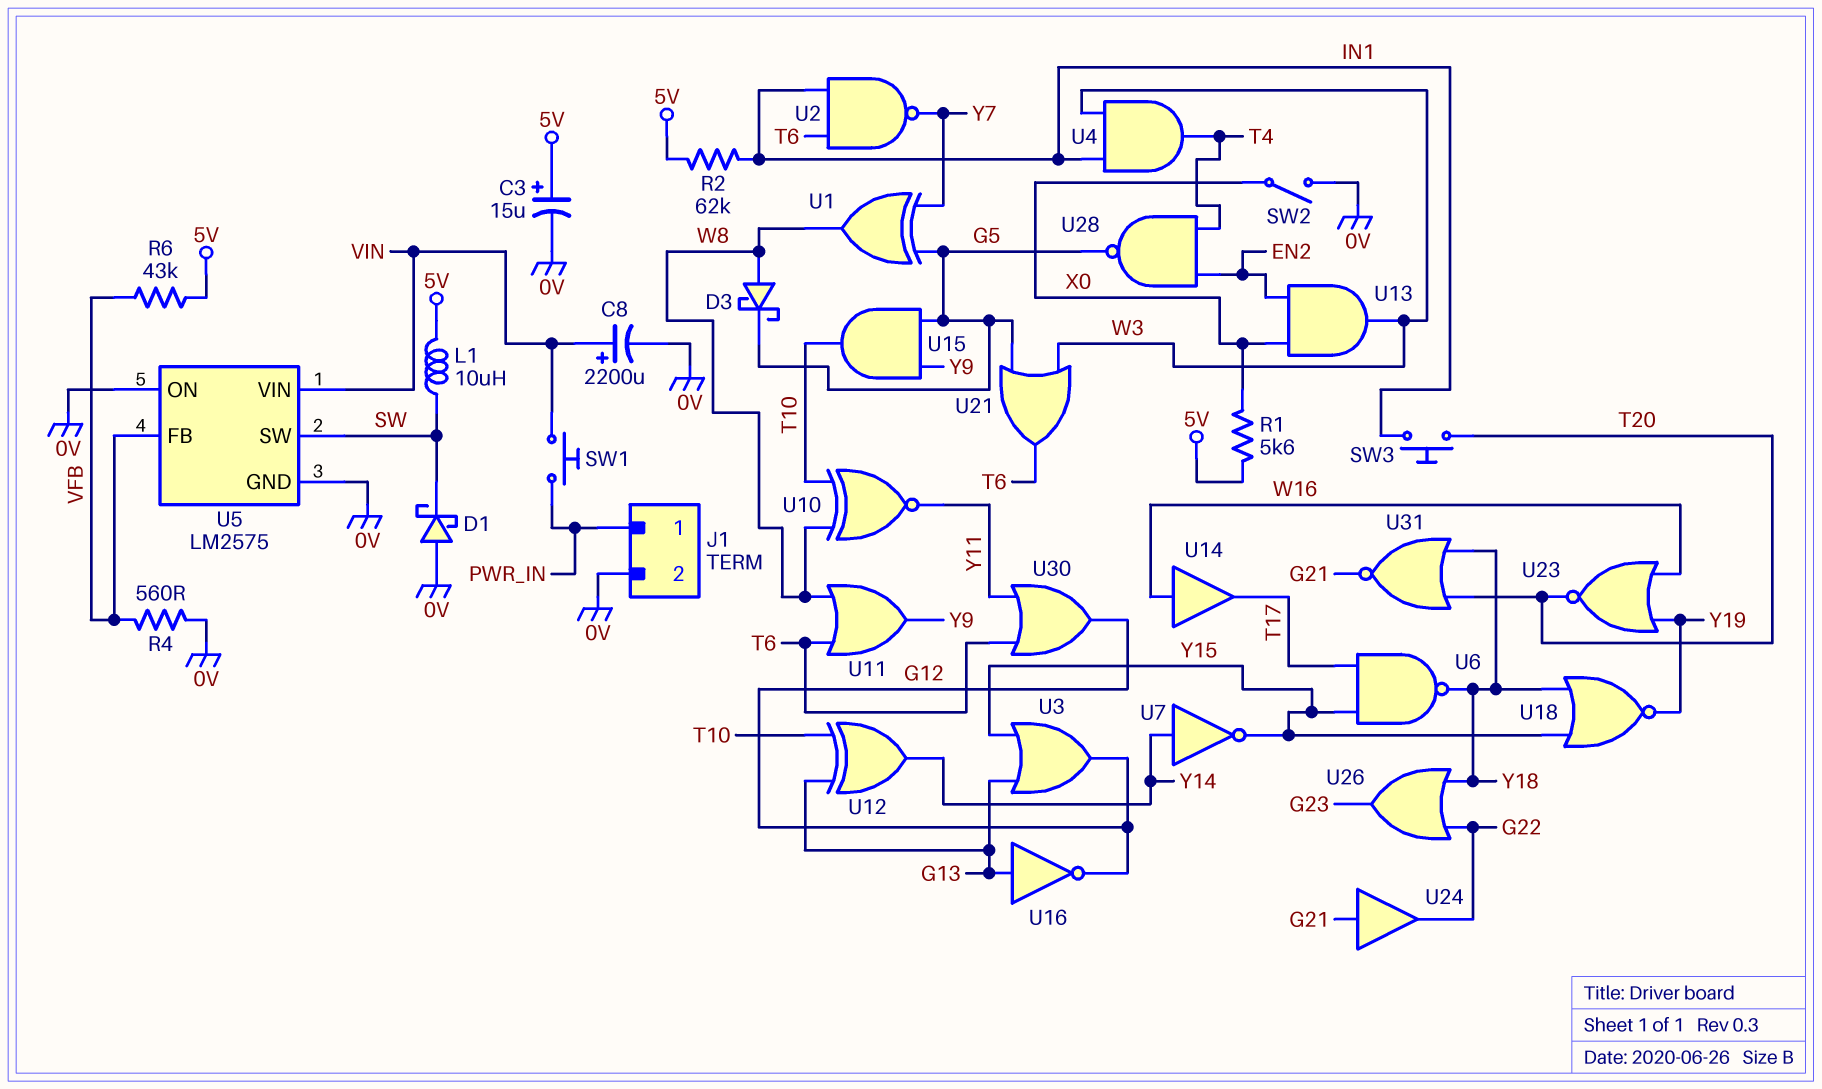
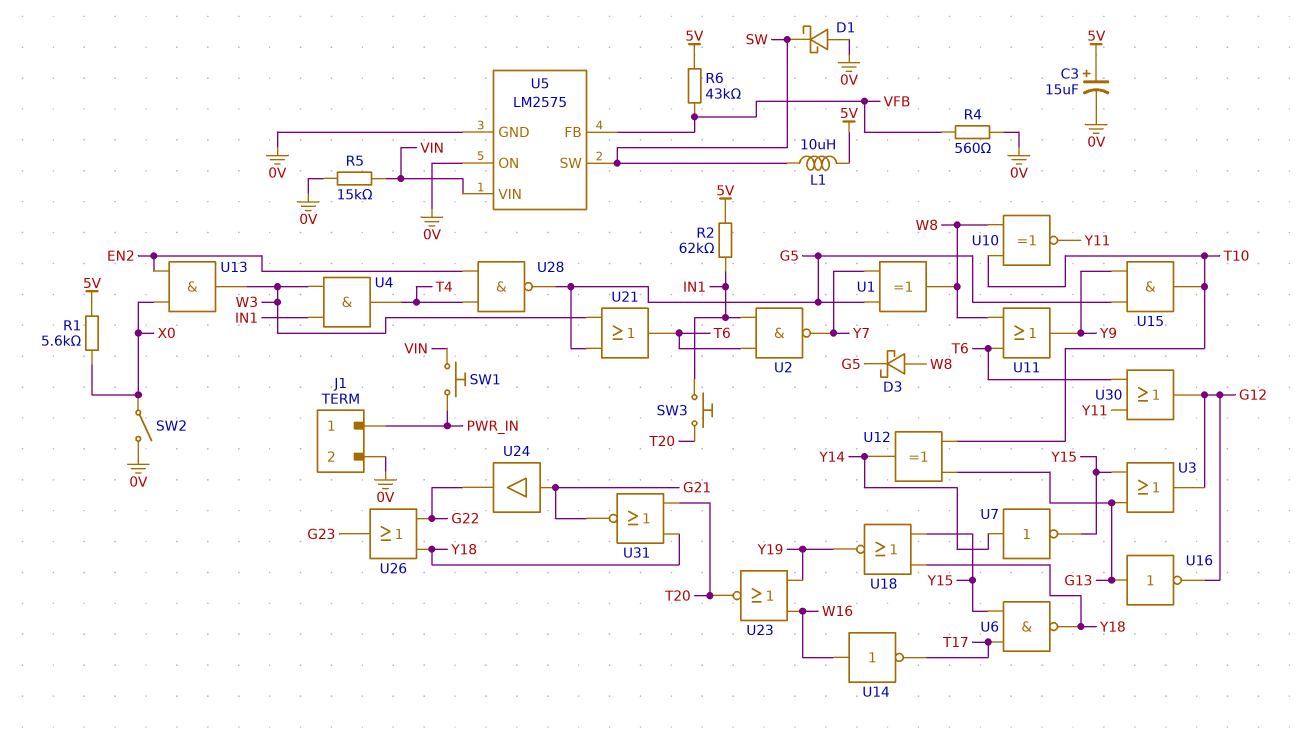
C8: 2200uF (plus VIN, minus 0V) -> none
R5: none -> 15k (0V, VIN)
U14: buffer (in W16, out T17) -> NOT (in W16, out T17)

